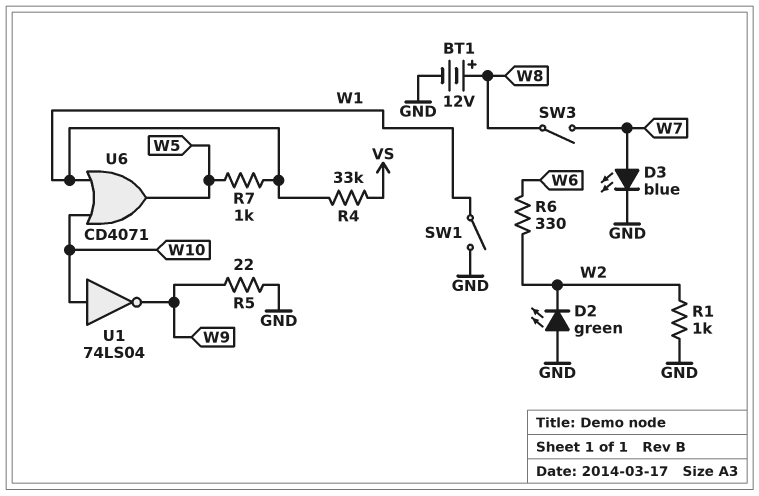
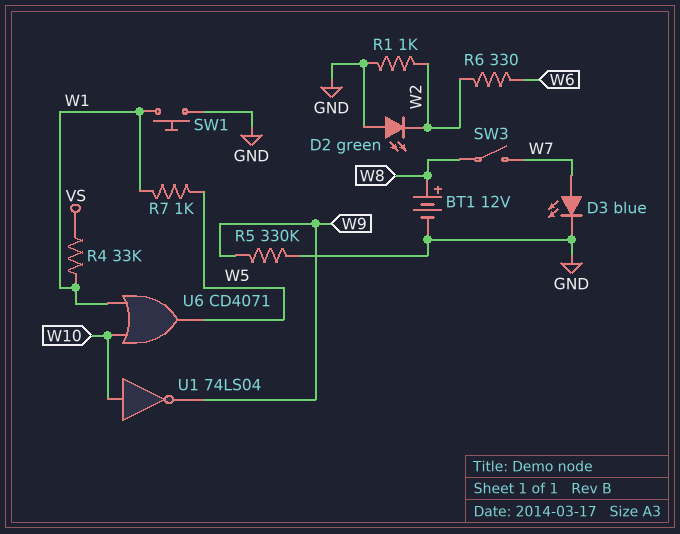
R5: 22 (GND, W9) -> 330k (GND, W9)
SW1: switch (GND, W1) -> button (GND, W1)

